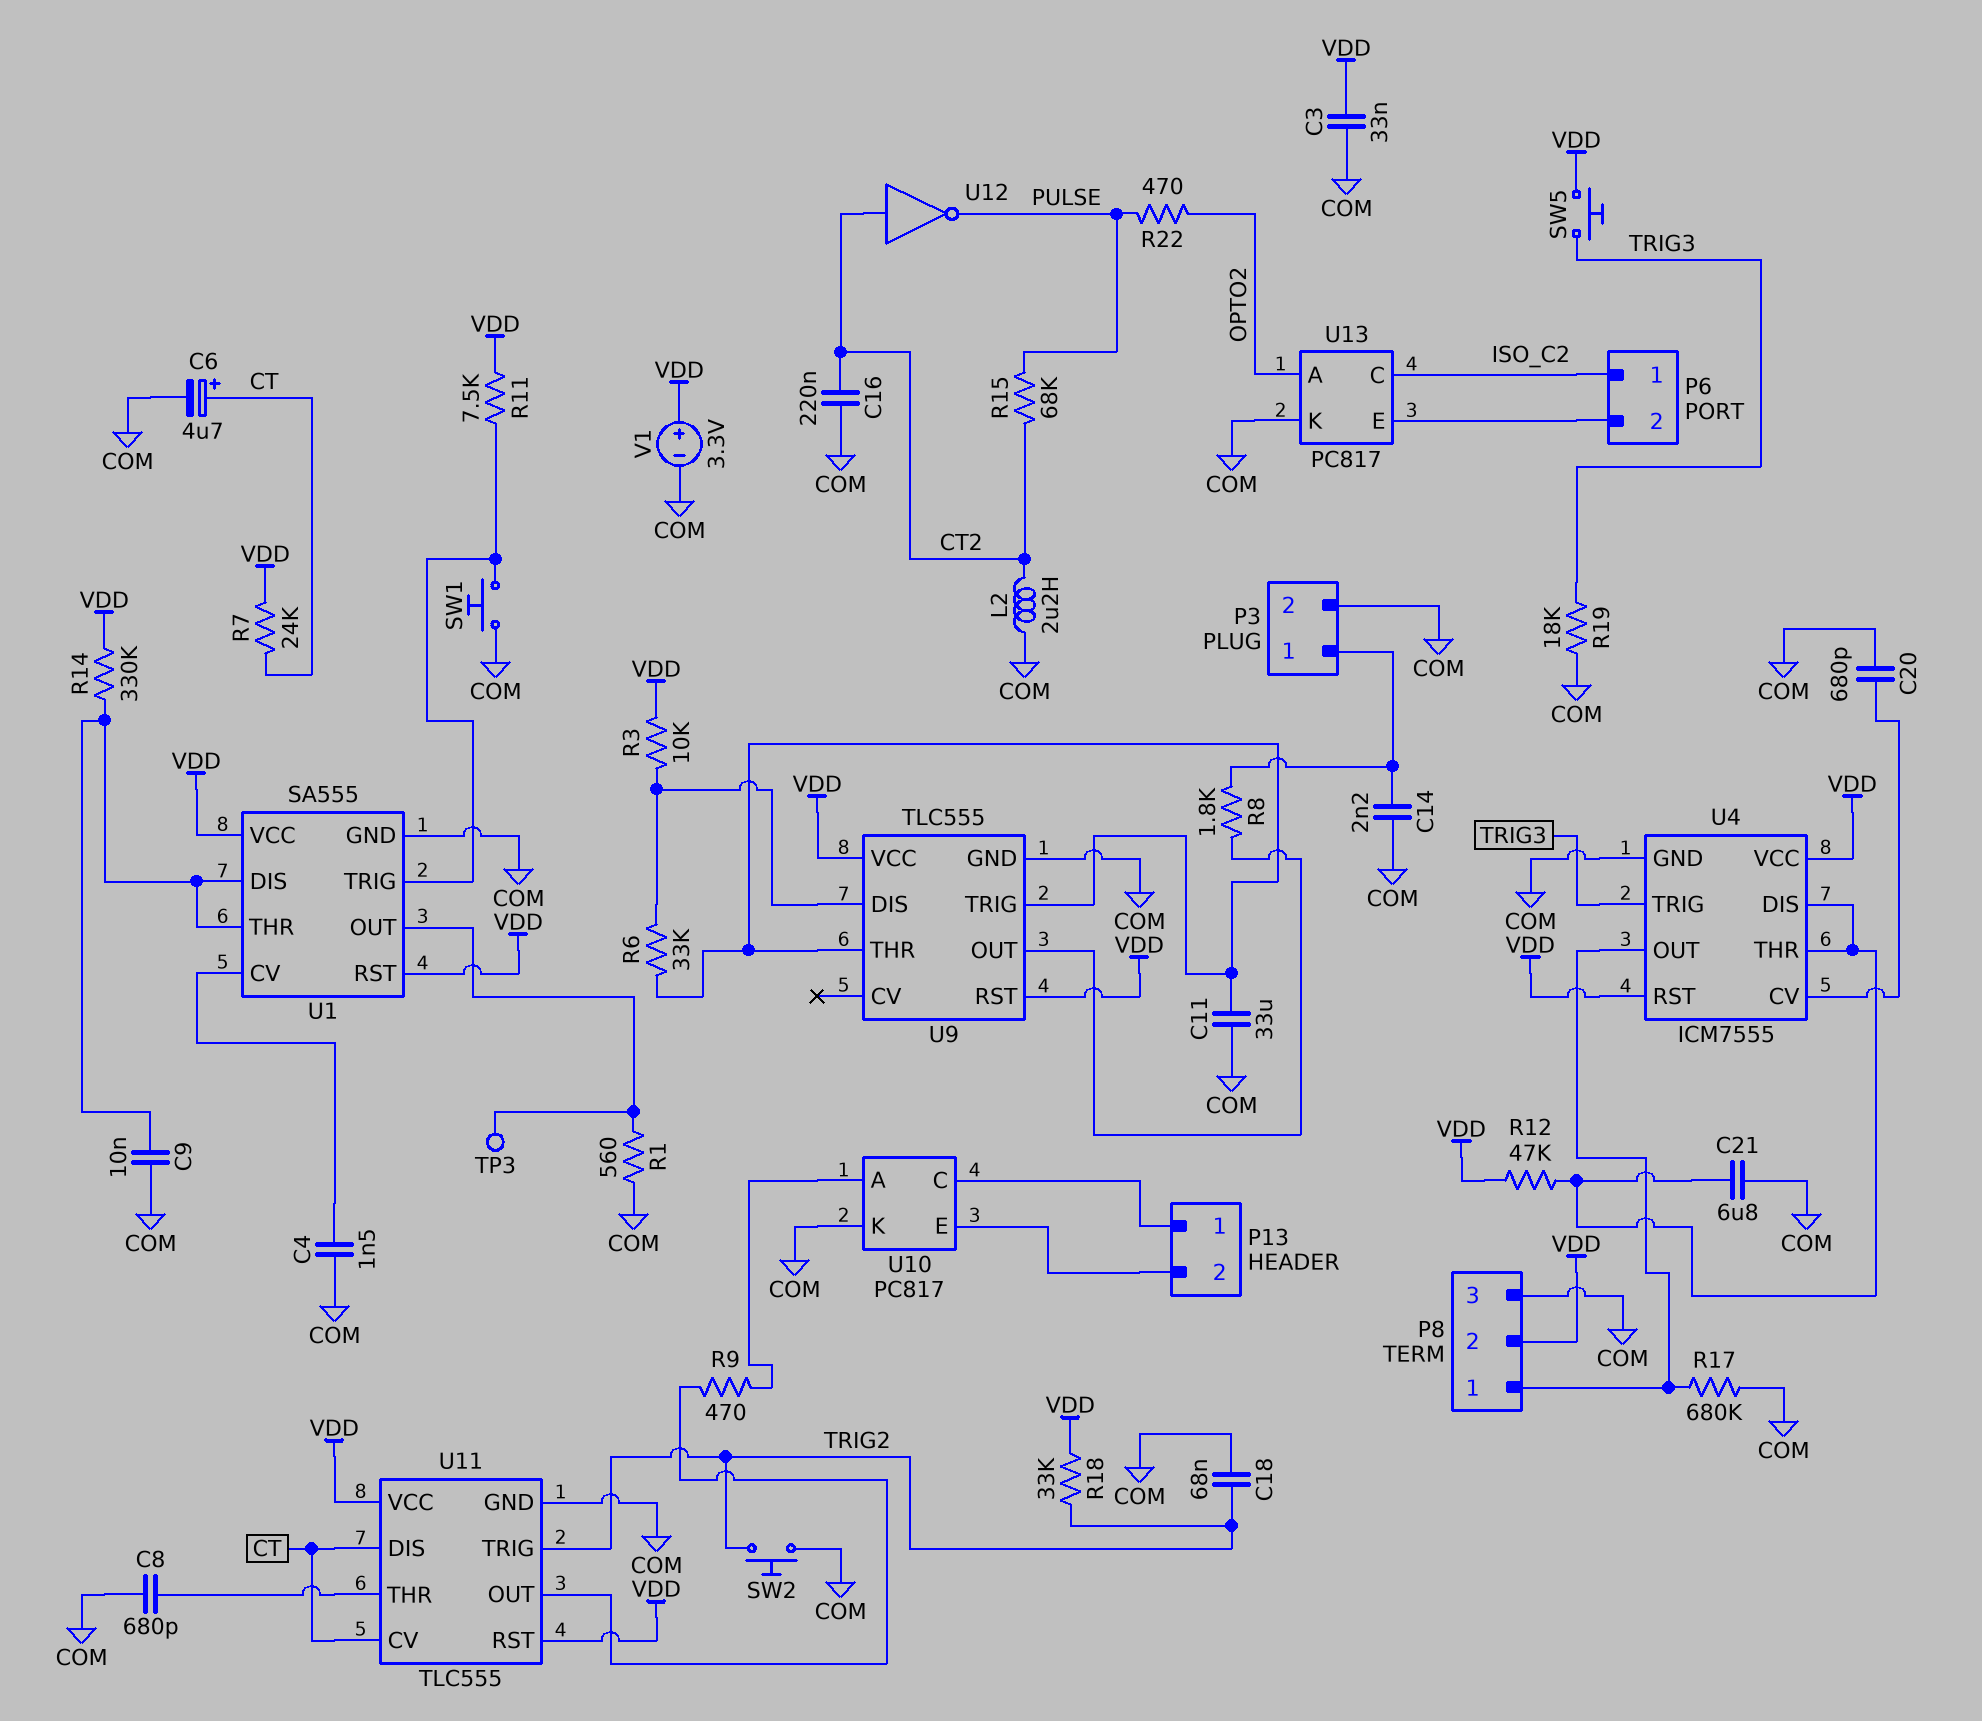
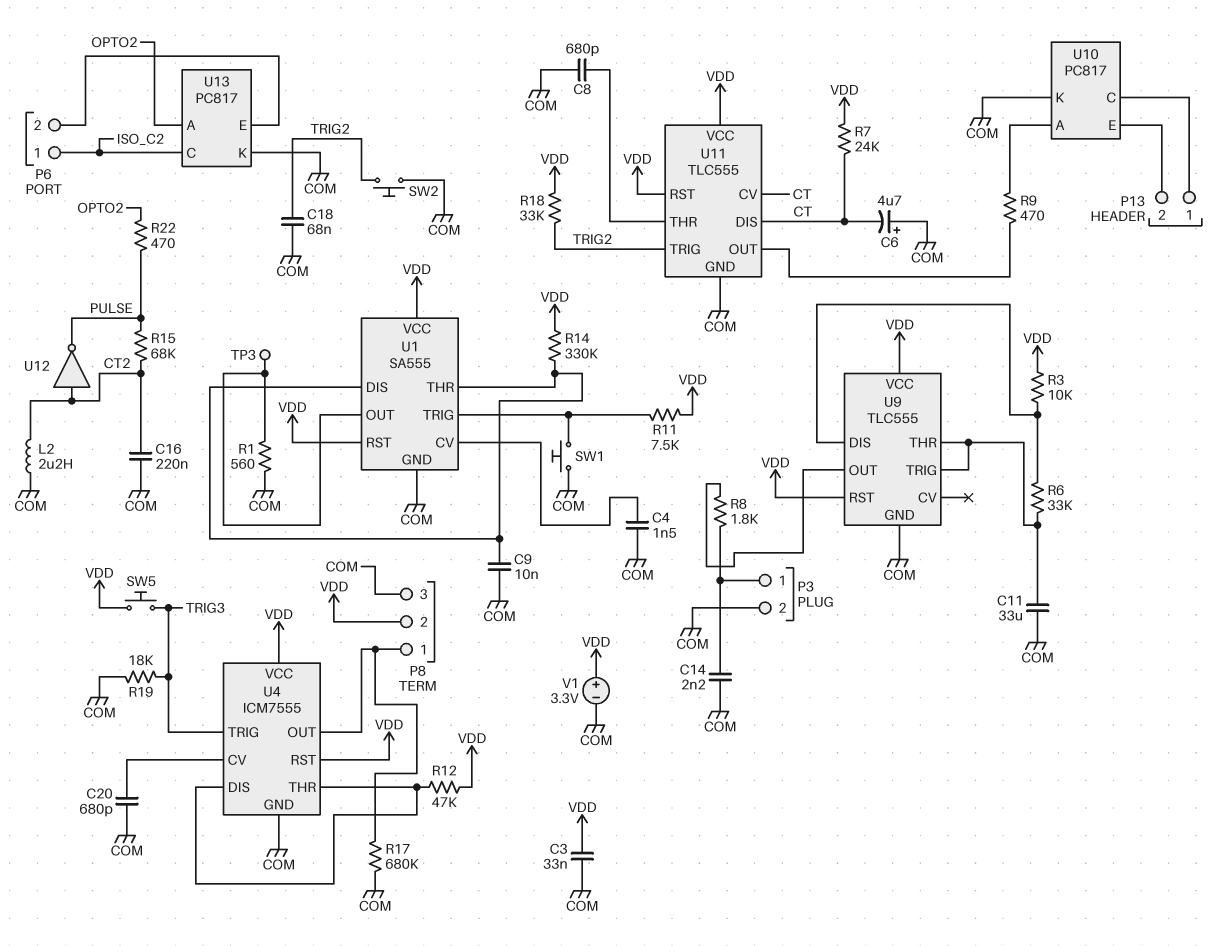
C6: 4.7uF (plus CT, minus COM) -> 4.7uF (plus COM, minus CT)
C21: 6.8uF (COM, U4/DIS) -> none

